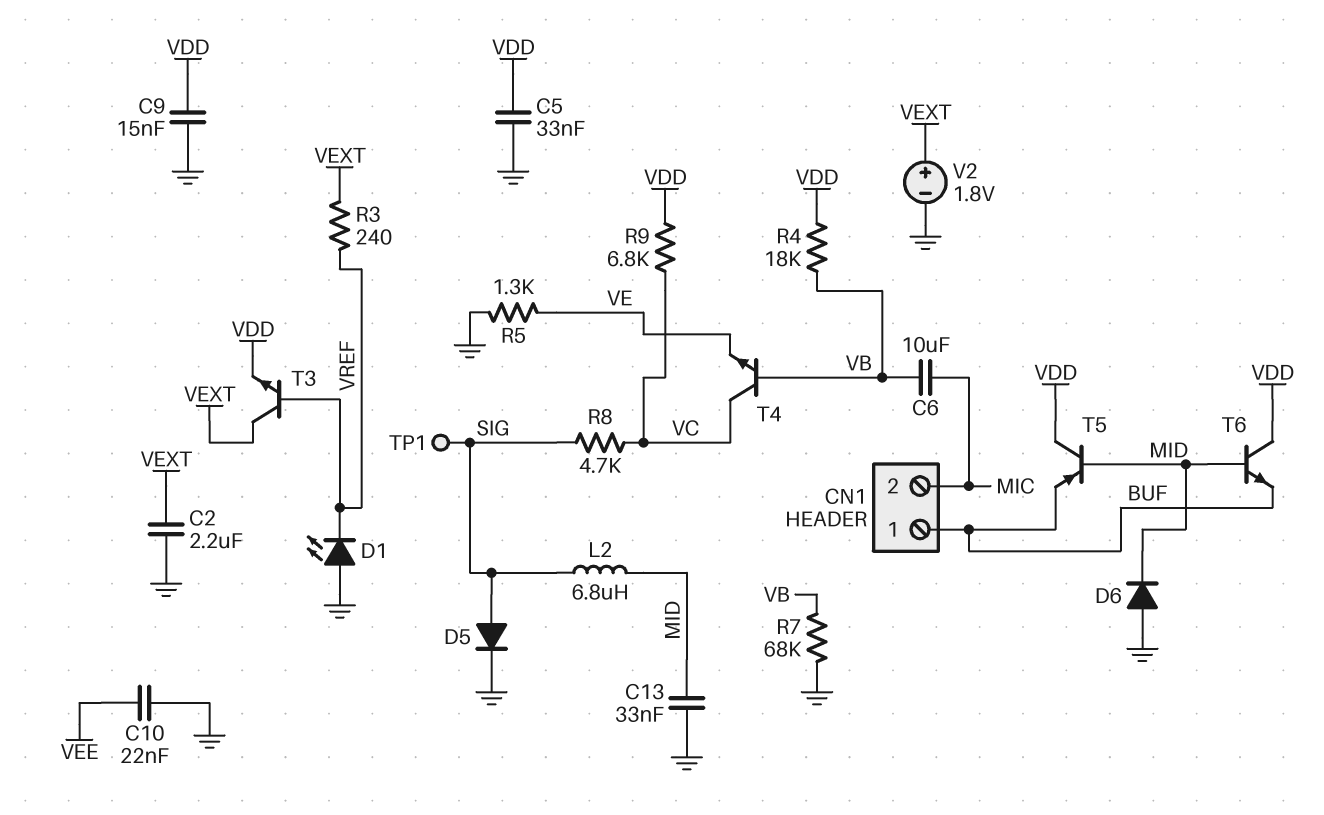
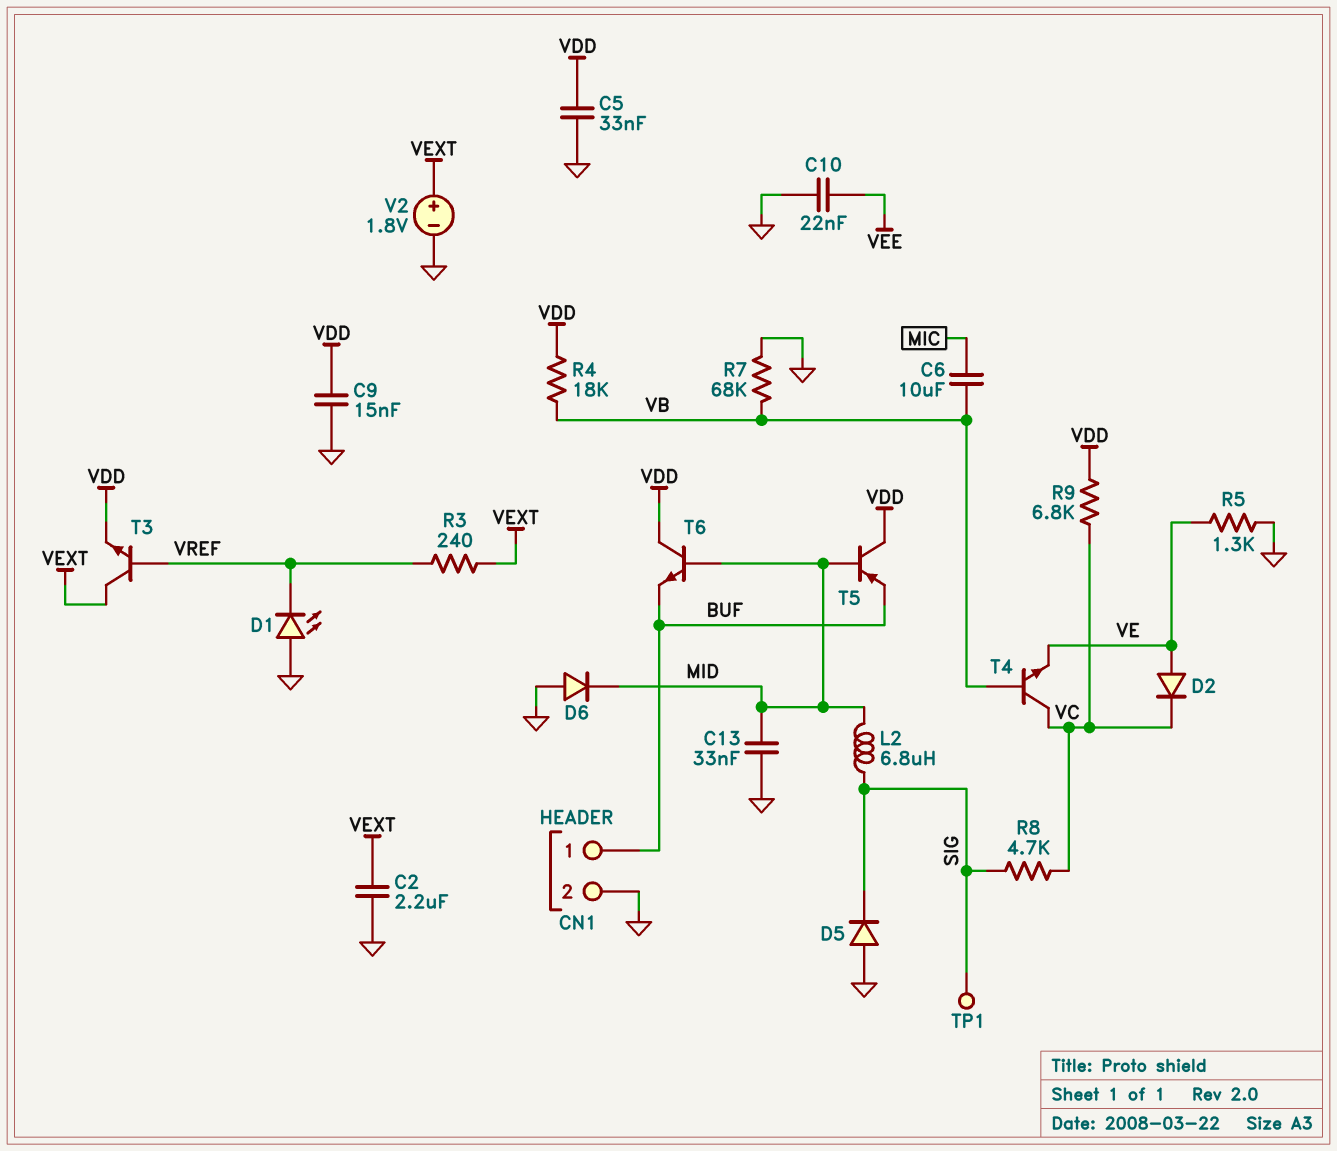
CN1 pin 2: MIC -> GND
D2: none -> diode (A VE, K VC)
D5: diode (A SIG, K GND) -> diode (A GND, K SIG)

